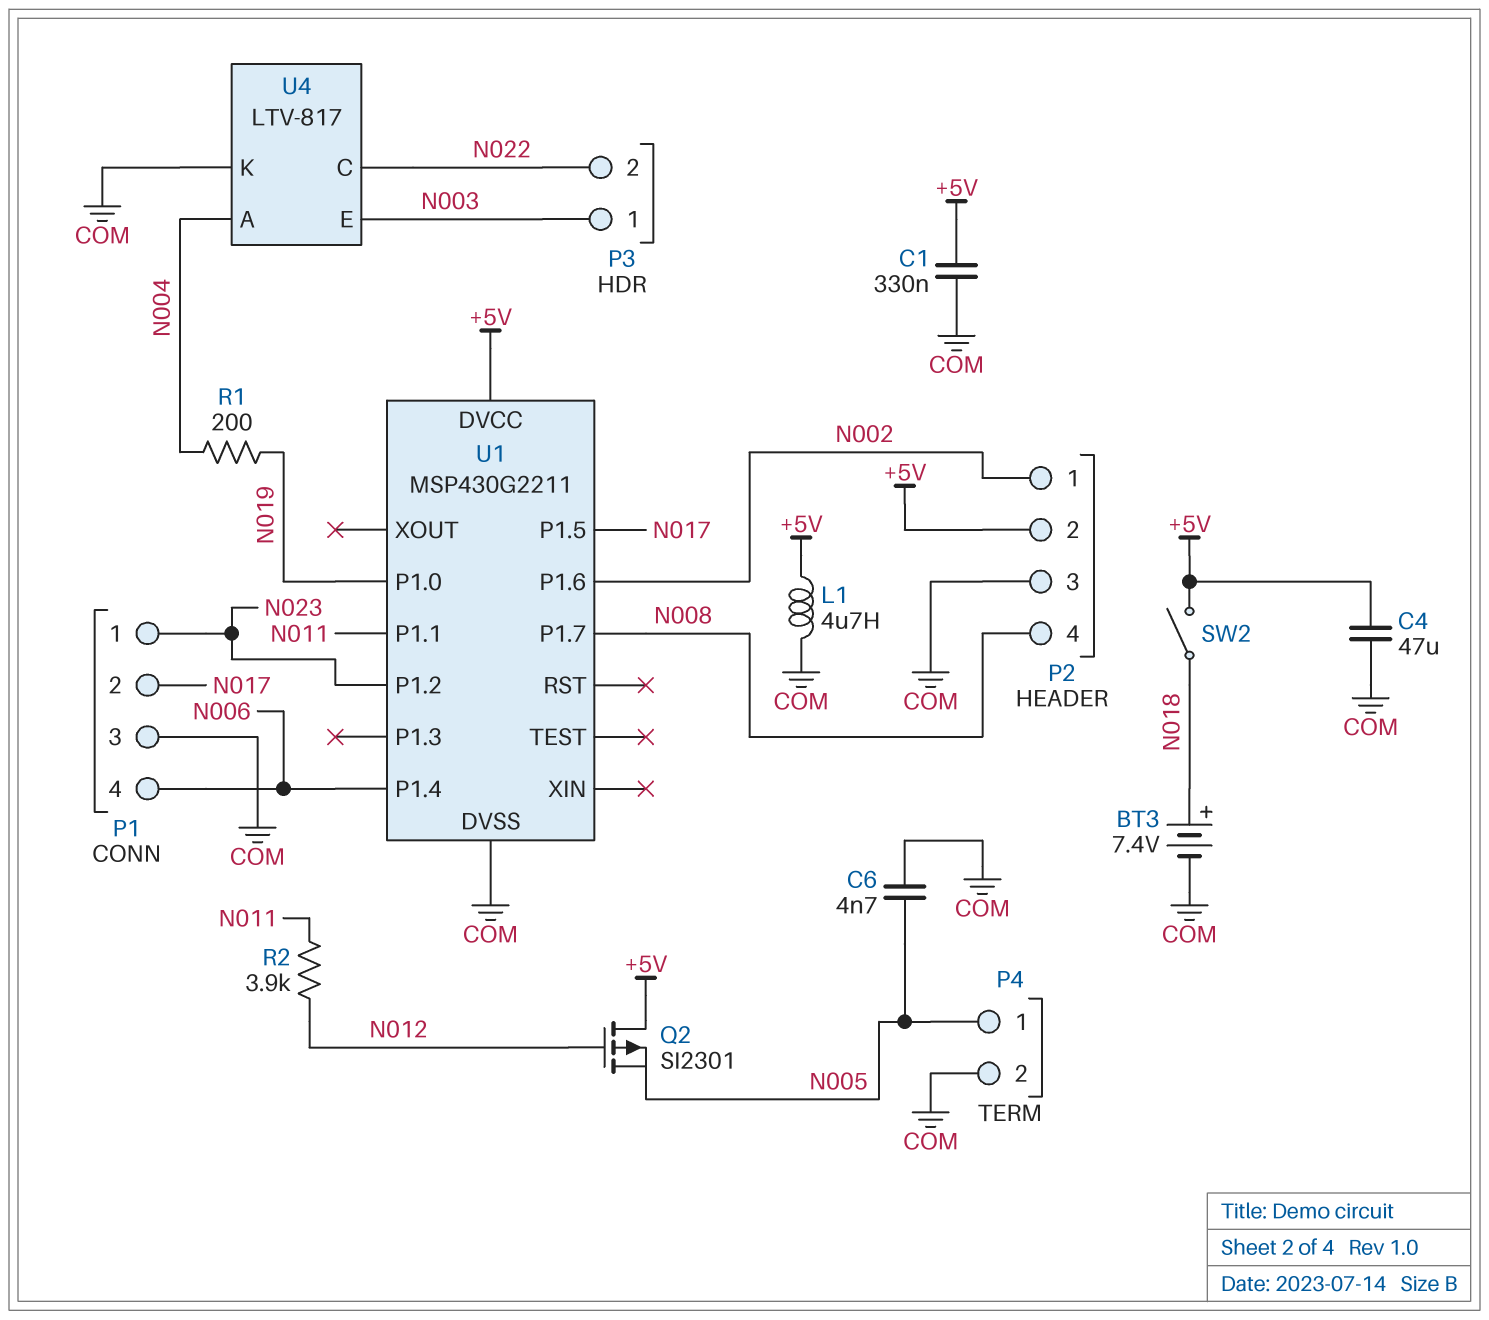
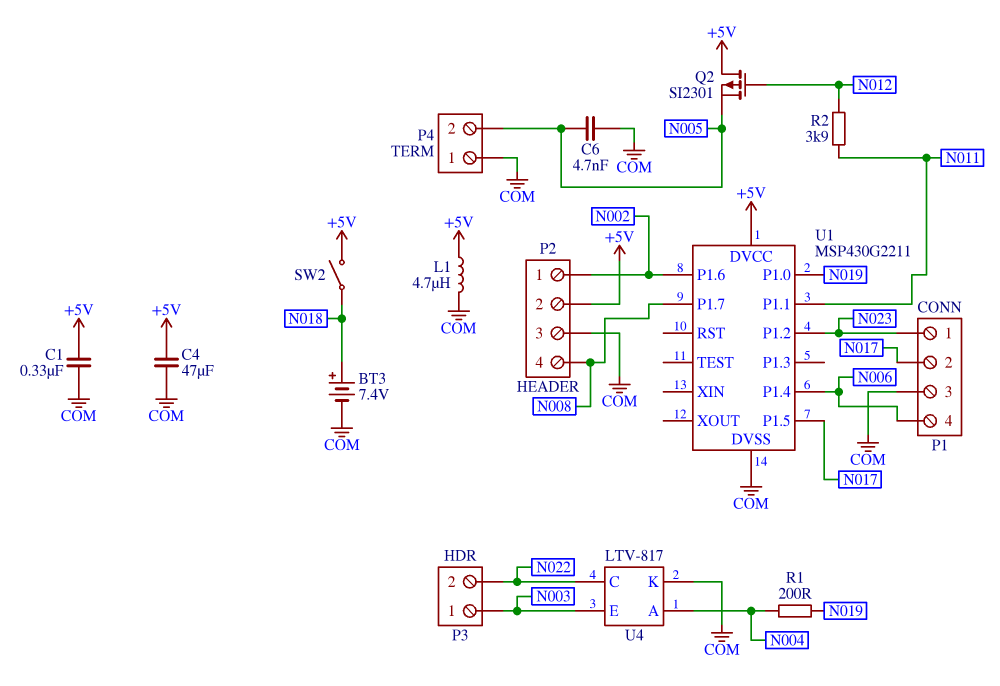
P4 pin 1: N005 -> COM
P4 pin 2: COM -> N005

